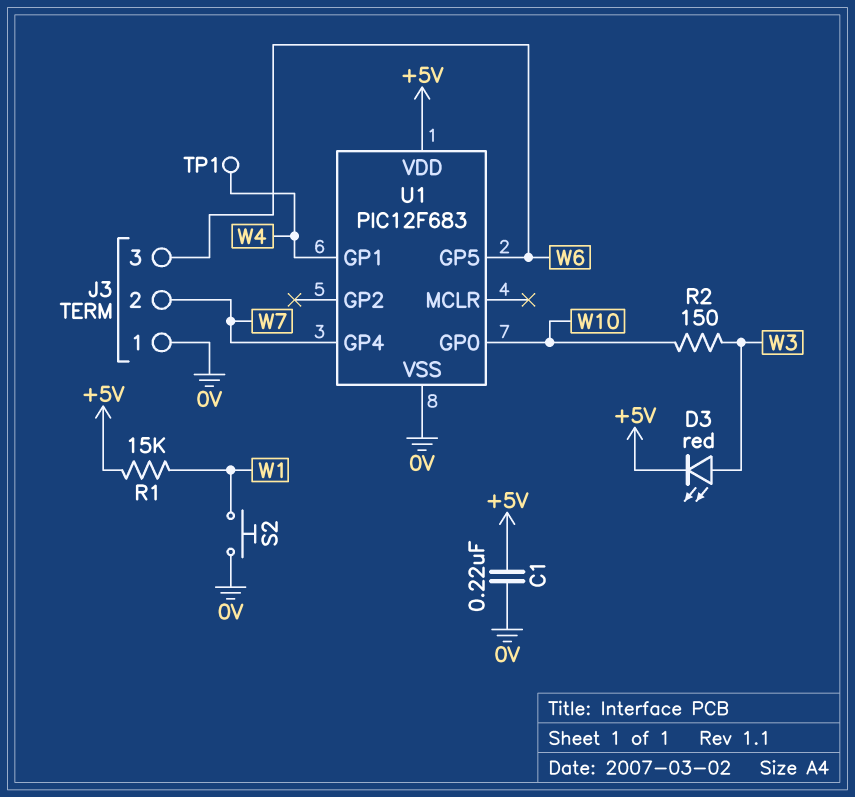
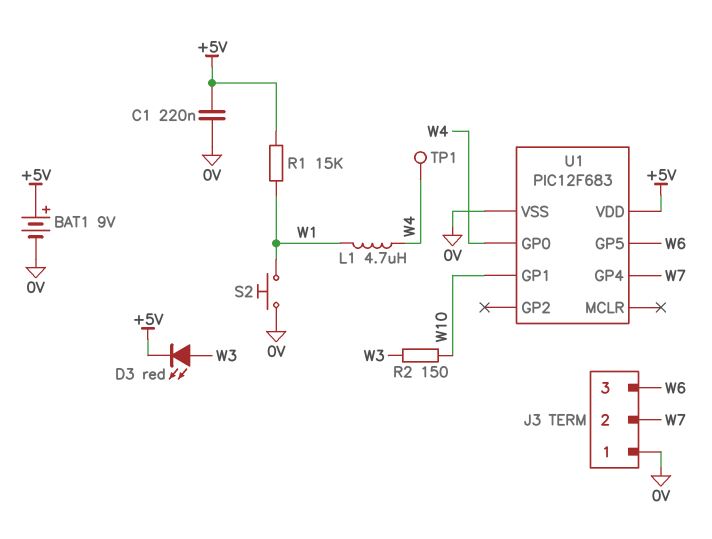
BAT1: none -> 9V (plus +5V, minus 0V)
L1: none -> 4.7uH (W1, W4)
U1 pin GP0: W10 -> W4
U1 pin GP1: W4 -> W10

